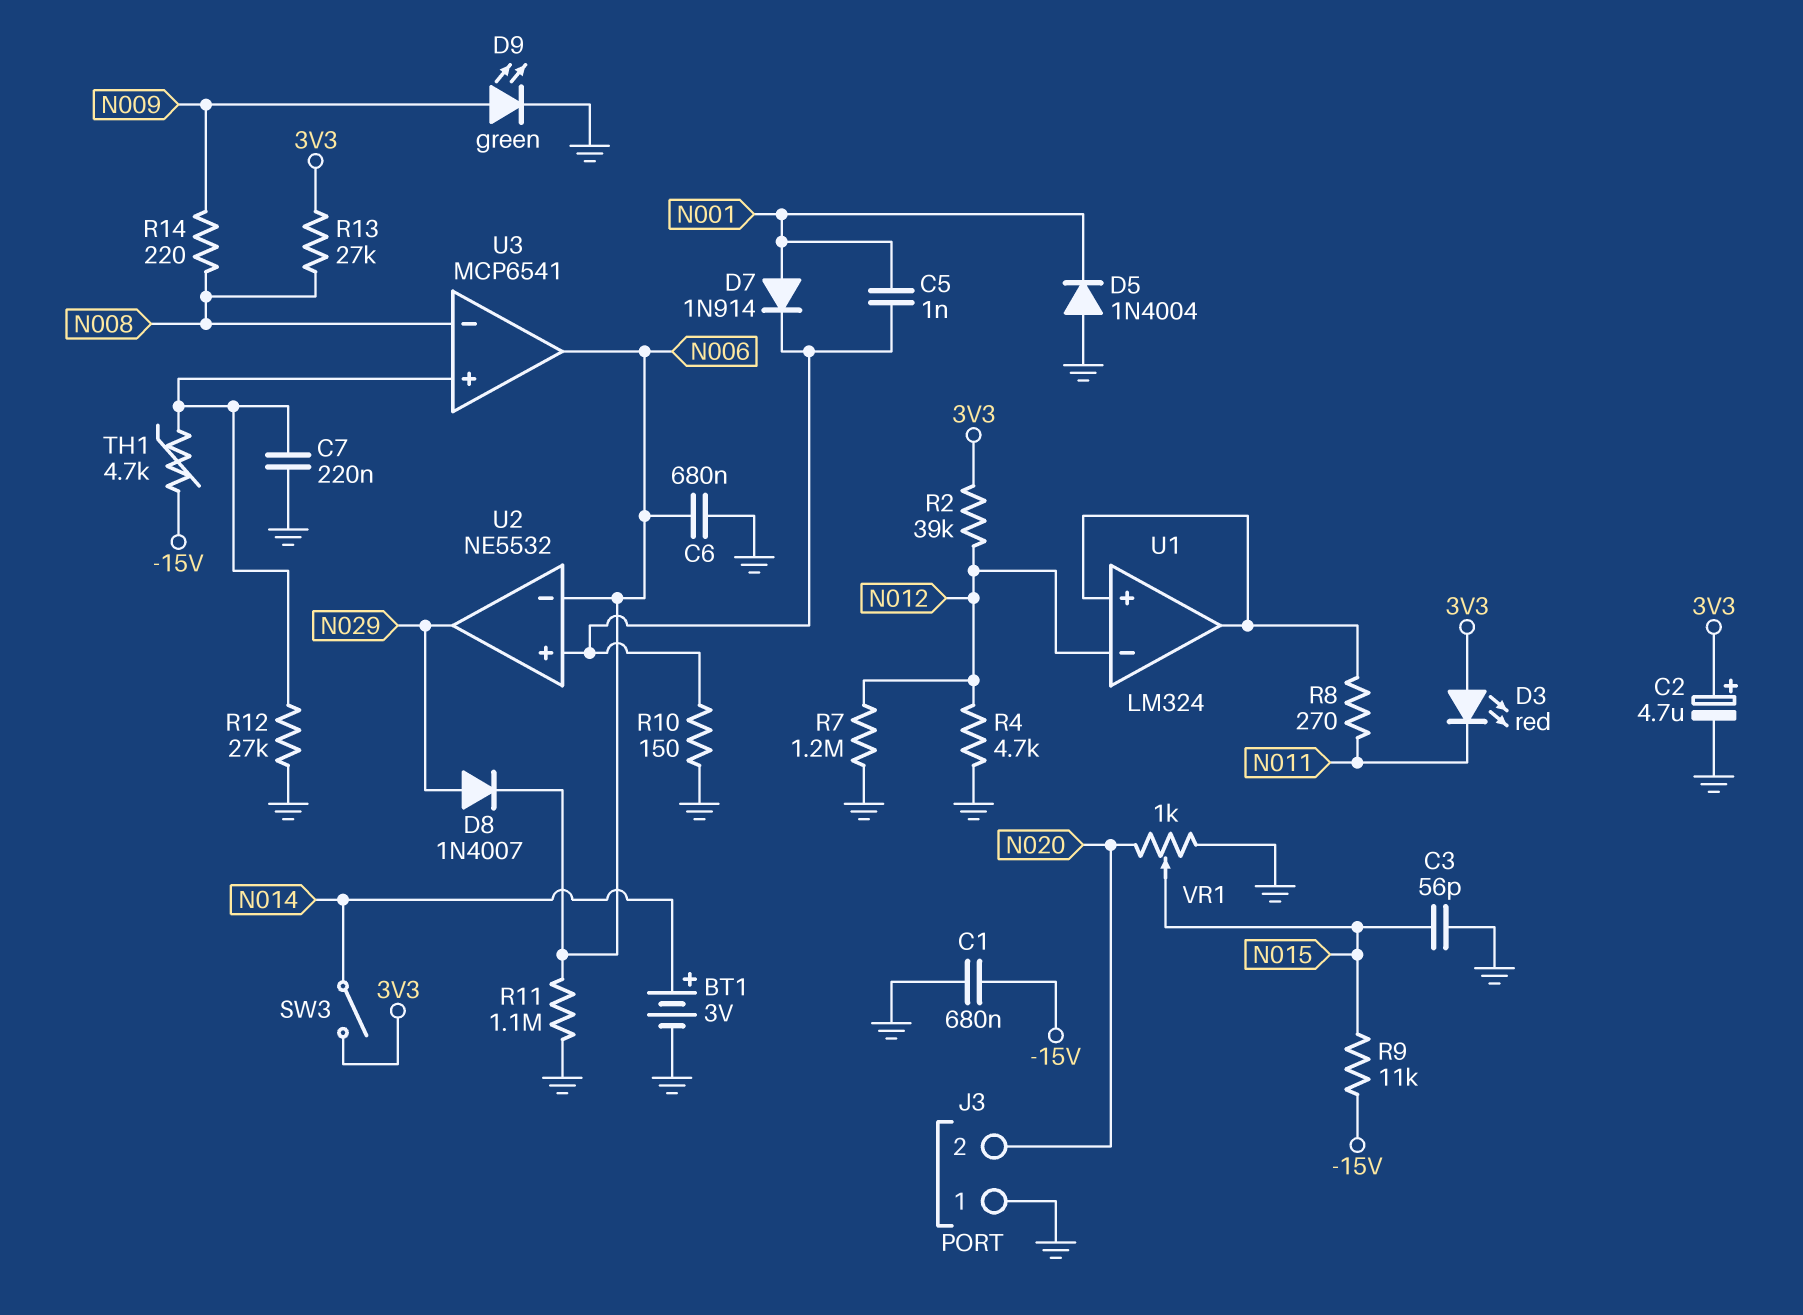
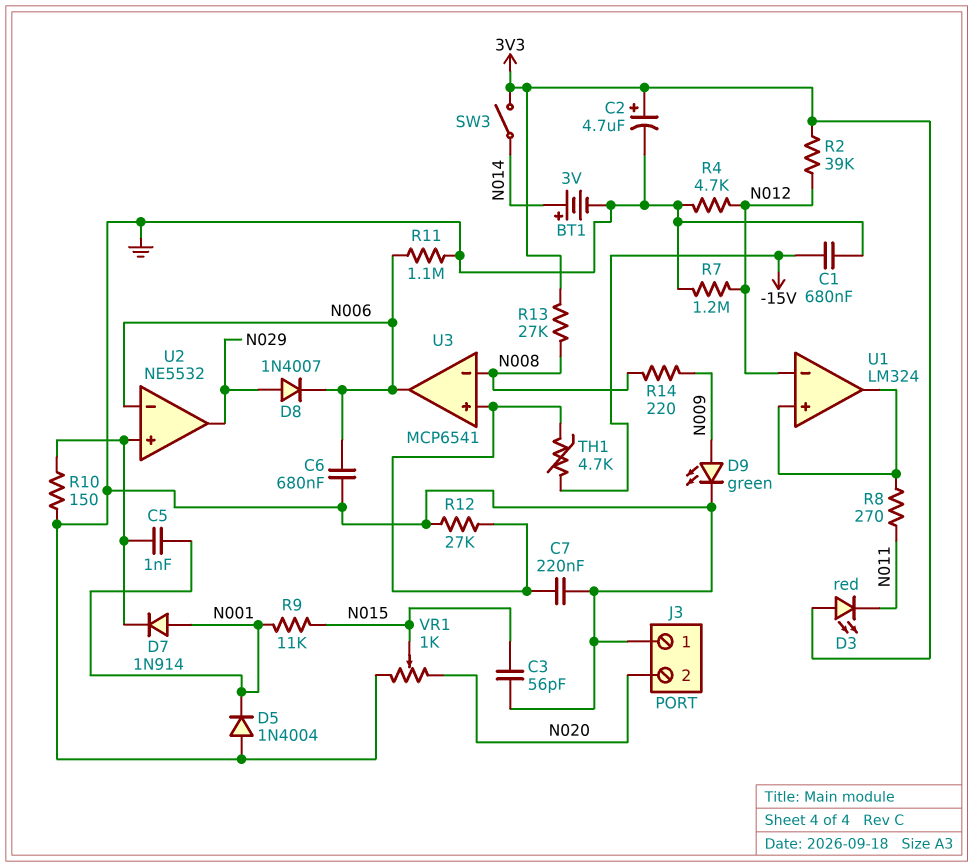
R9: 11k (-15V, N015) -> 11k (N001, N015)

